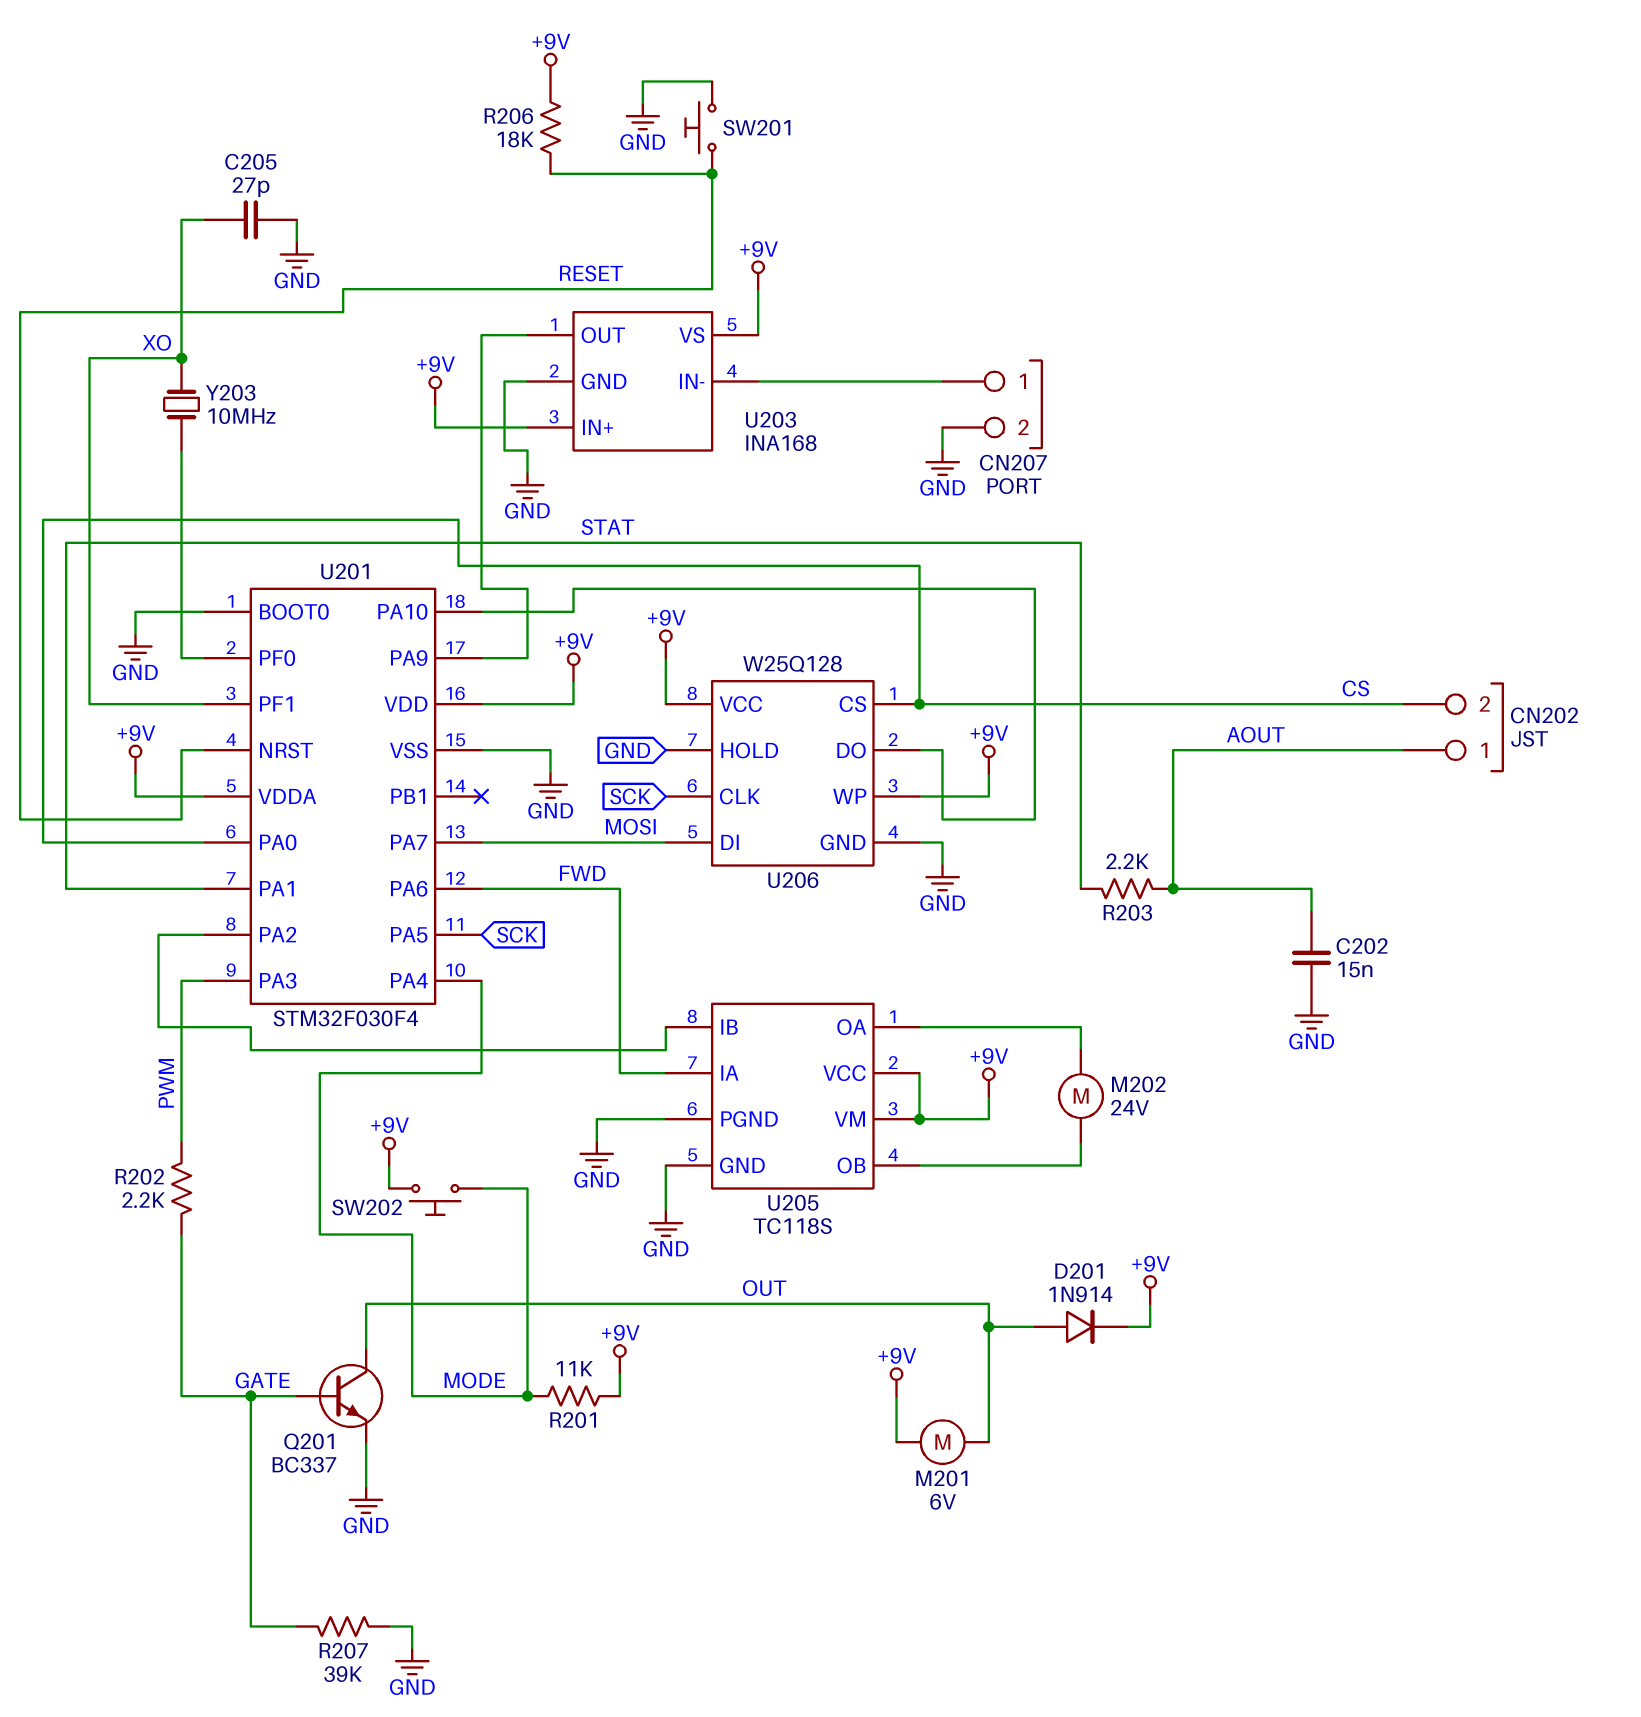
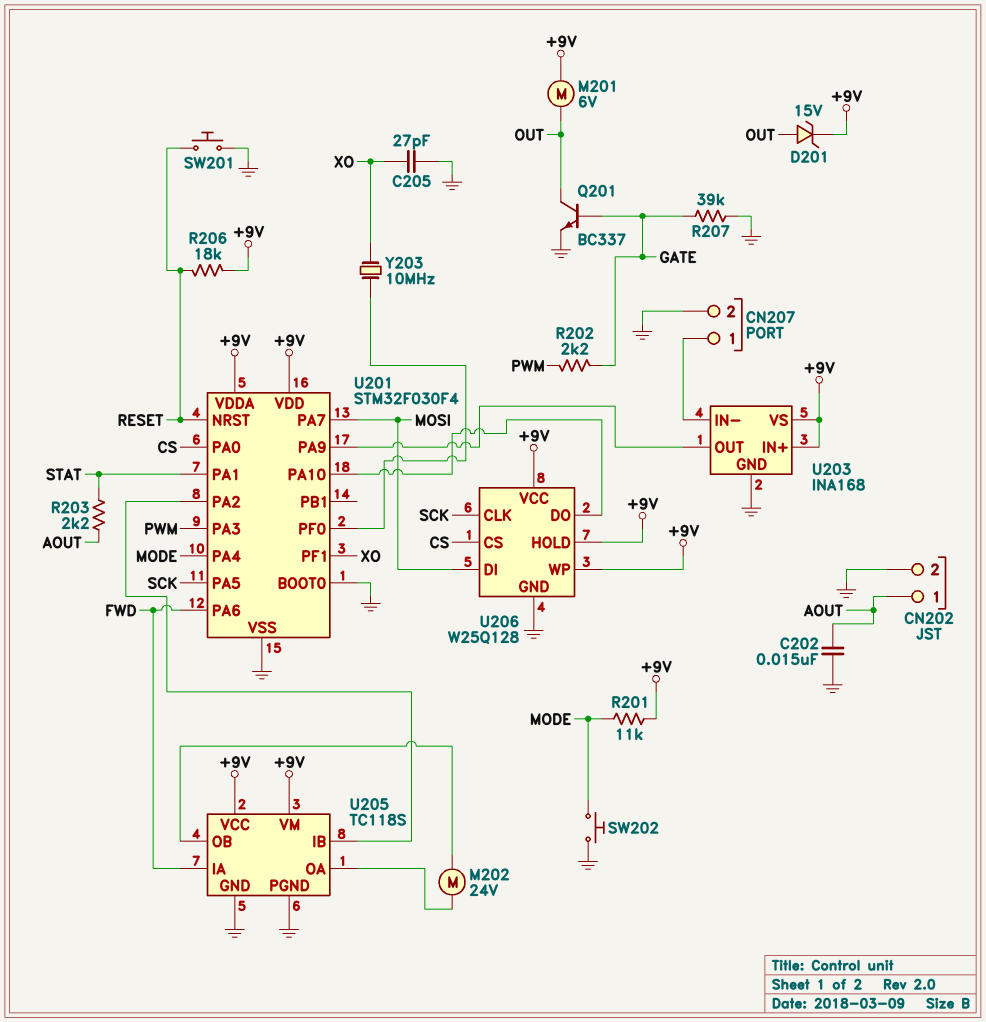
CN202 pin 2: CS -> GND
D201: diode 1N914 (A OUT, K +9V) -> zener 15V (A OUT, K +9V)
SW202: button (+9V, MODE) -> button (GND, MODE)
U206 pin HOLD: GND -> +9V

